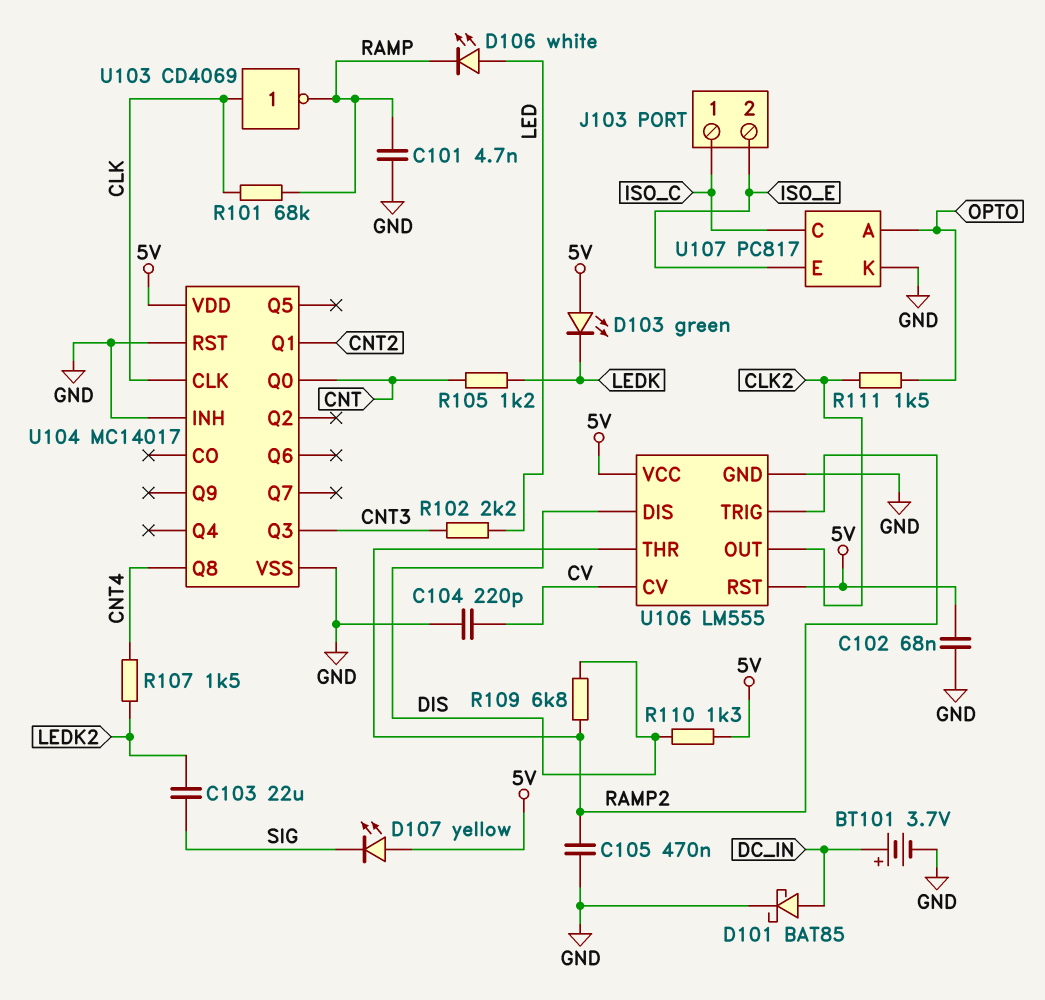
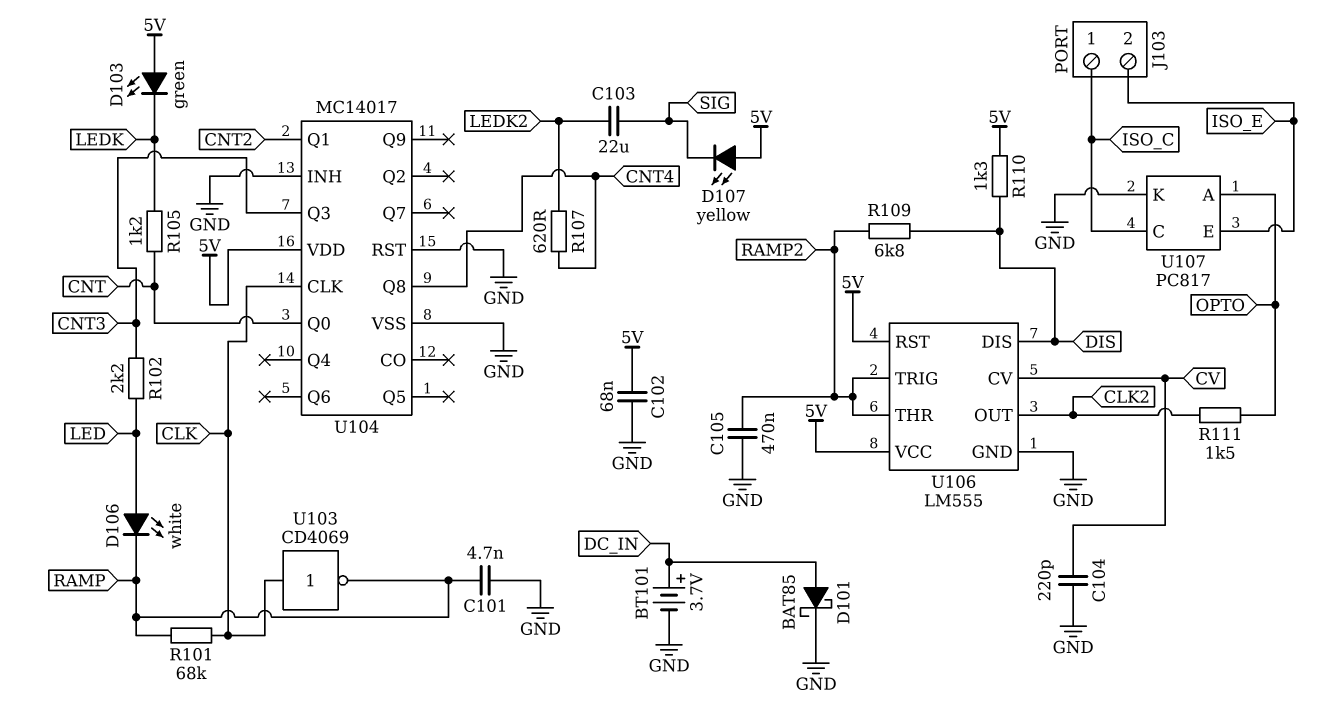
R107: 1.5k (CNT4, LEDK2) -> 620 (CNT4, LEDK2)

